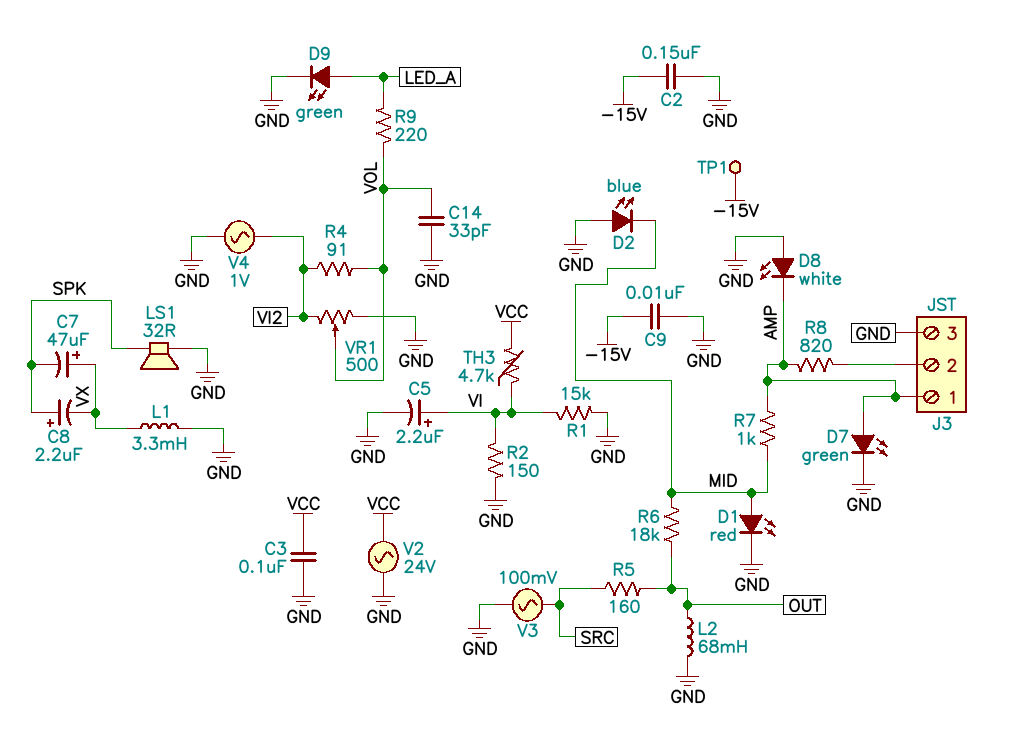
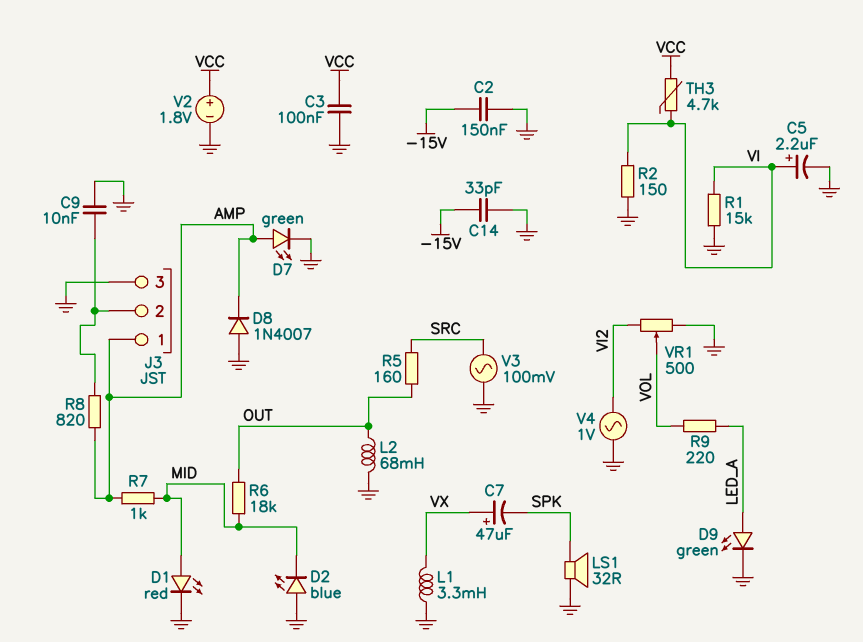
C8: 2.2uF (plus SPK, minus VX) -> none
C9: 10nF (-15V, GND) -> 10nF (GND, J3/2)
C14: 33pF (GND, VOL) -> 33pF (-15V, GND)
D8: LED white (A GND, K AMP) -> diode 1N4007 (A GND, K AMP)
R4: 91 (VI2, VOL) -> none
TP1: test point (-15V) -> none
V2: AC 24V (GND, VCC) -> 1.8V (plus VCC, minus GND)

